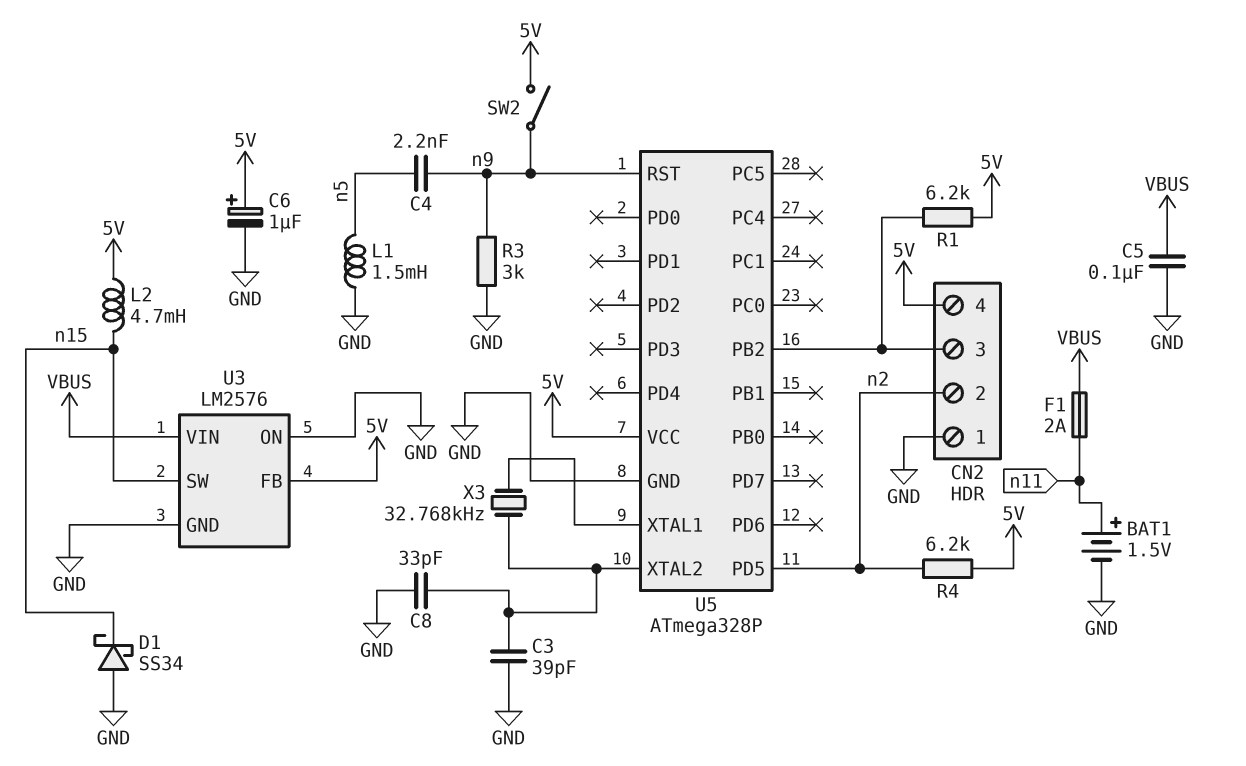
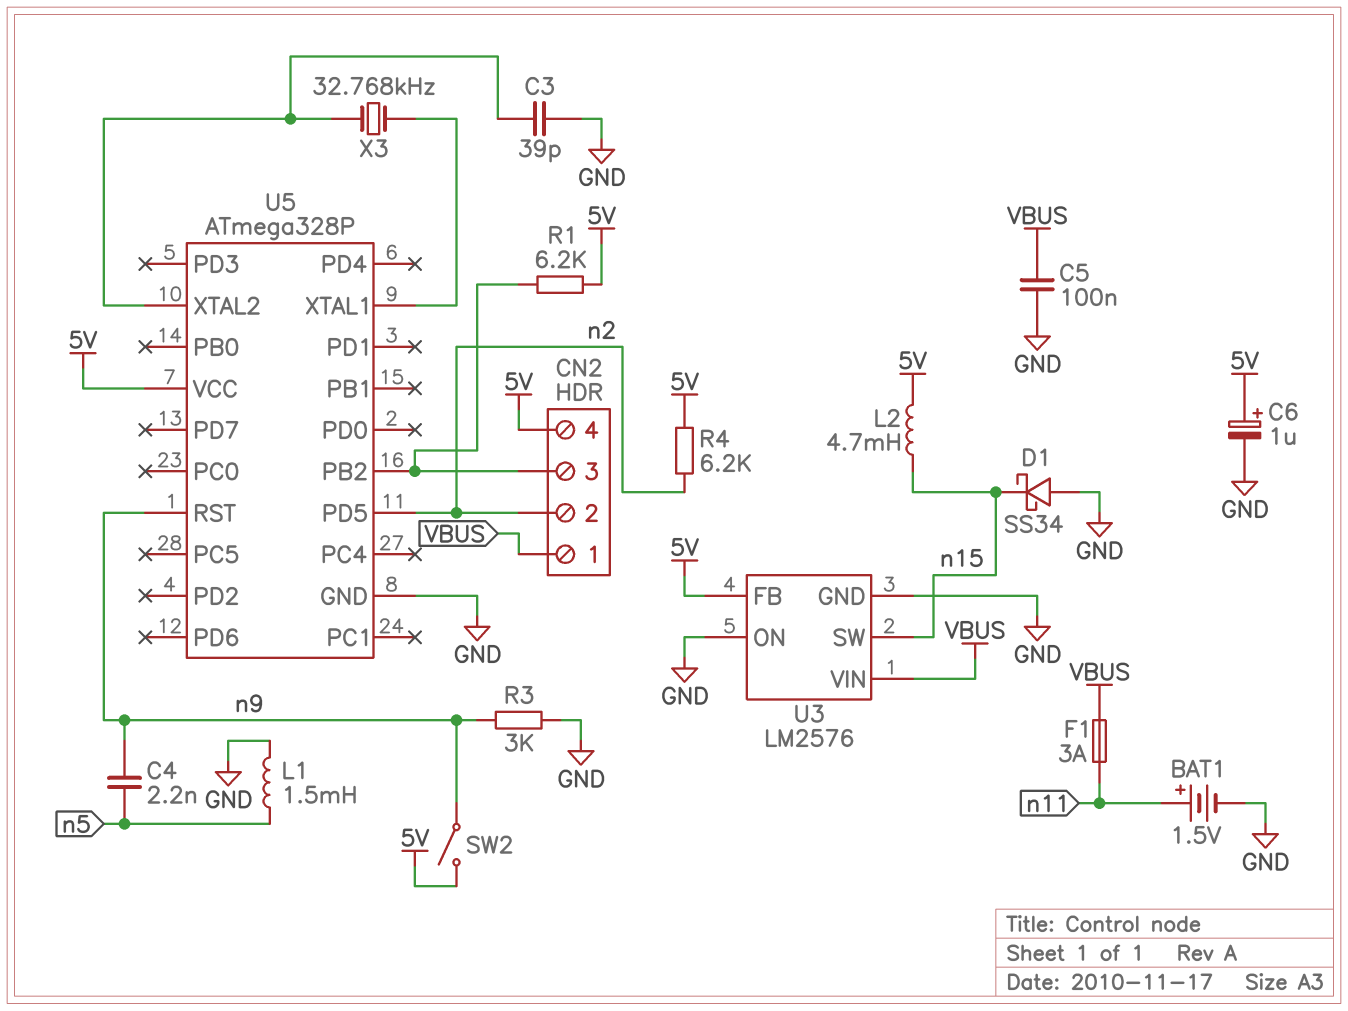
C8: 33pF (GND, U5/XTAL2) -> none
CN2 pin 1: GND -> VBUS
F1: 2A (VBUS, n11) -> 3A (VBUS, n11)

